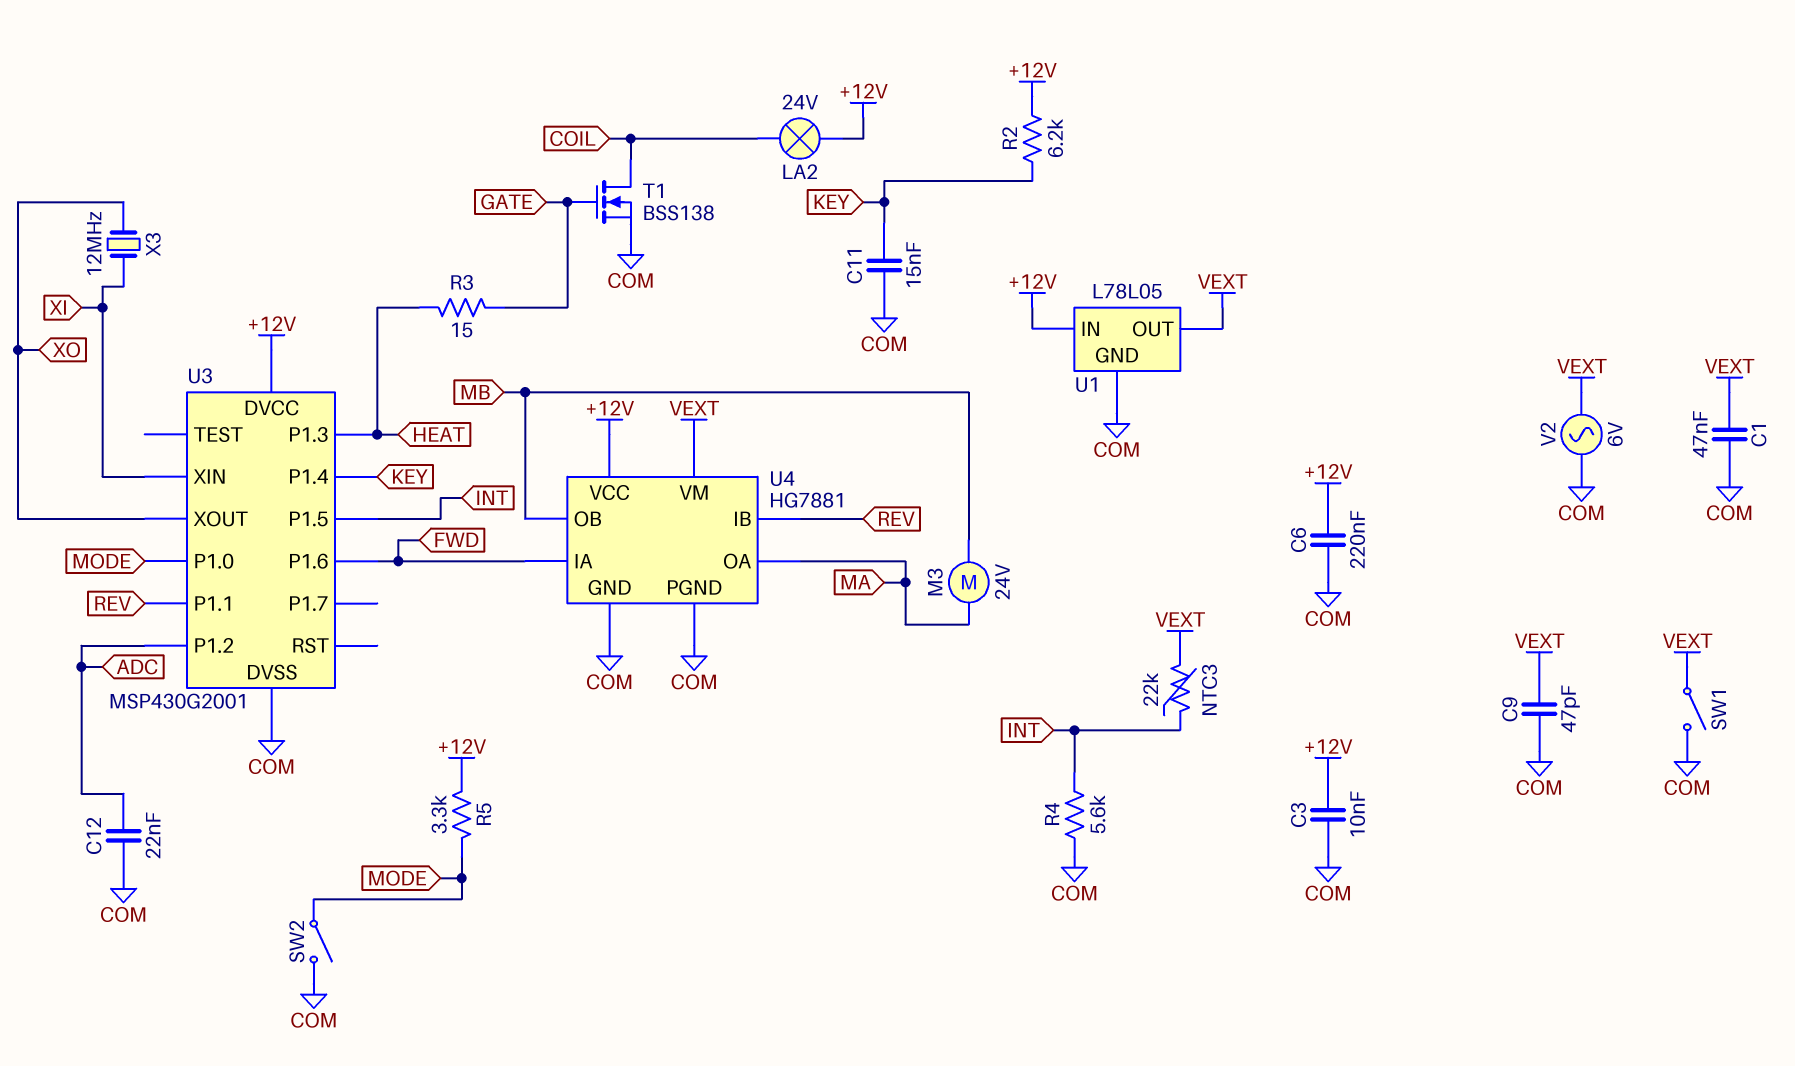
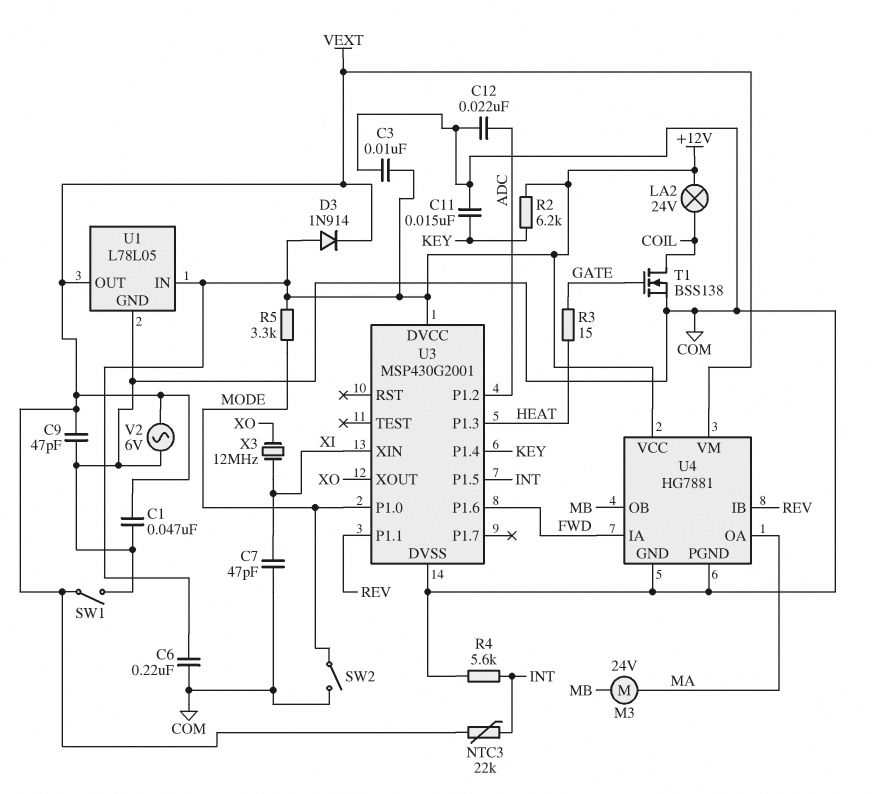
C7: none -> 47pF (COM, XI)
D3: none -> diode 1N914 (A +12V, K VEXT)

